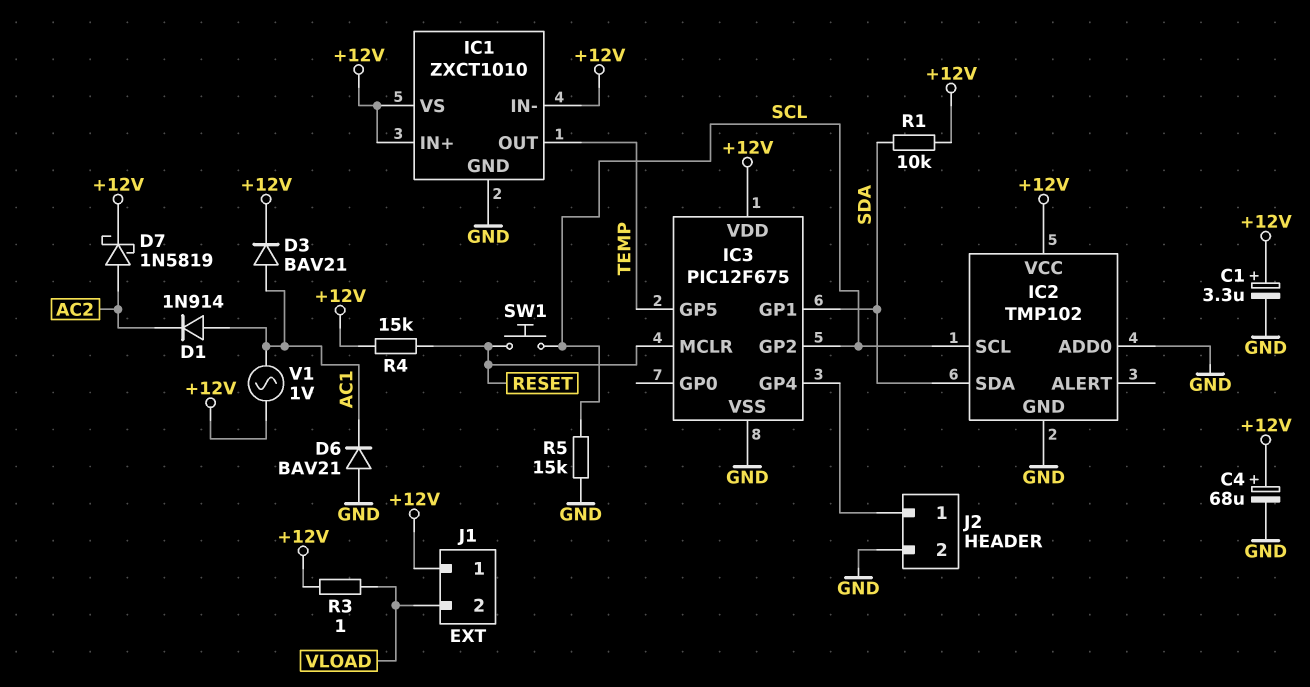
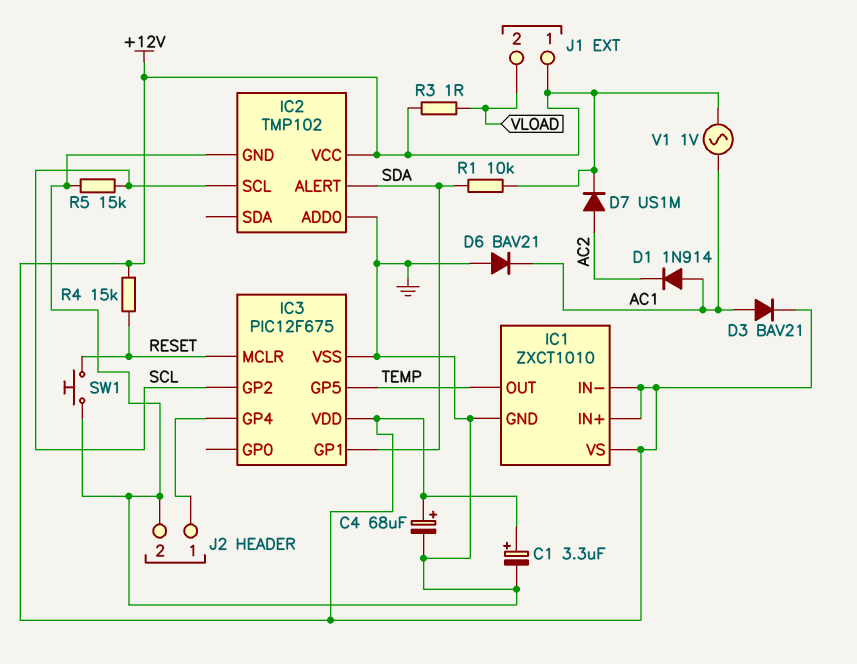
D7: schottky 1N5819 (A AC2, K +12V) -> diode US1M (A AC2, K +12V)
IC2 pin ALERT: none -> SDA
IC2 pin SDA: SDA -> none
SW1: button (RESET, SCL) -> button (GND, RESET)

